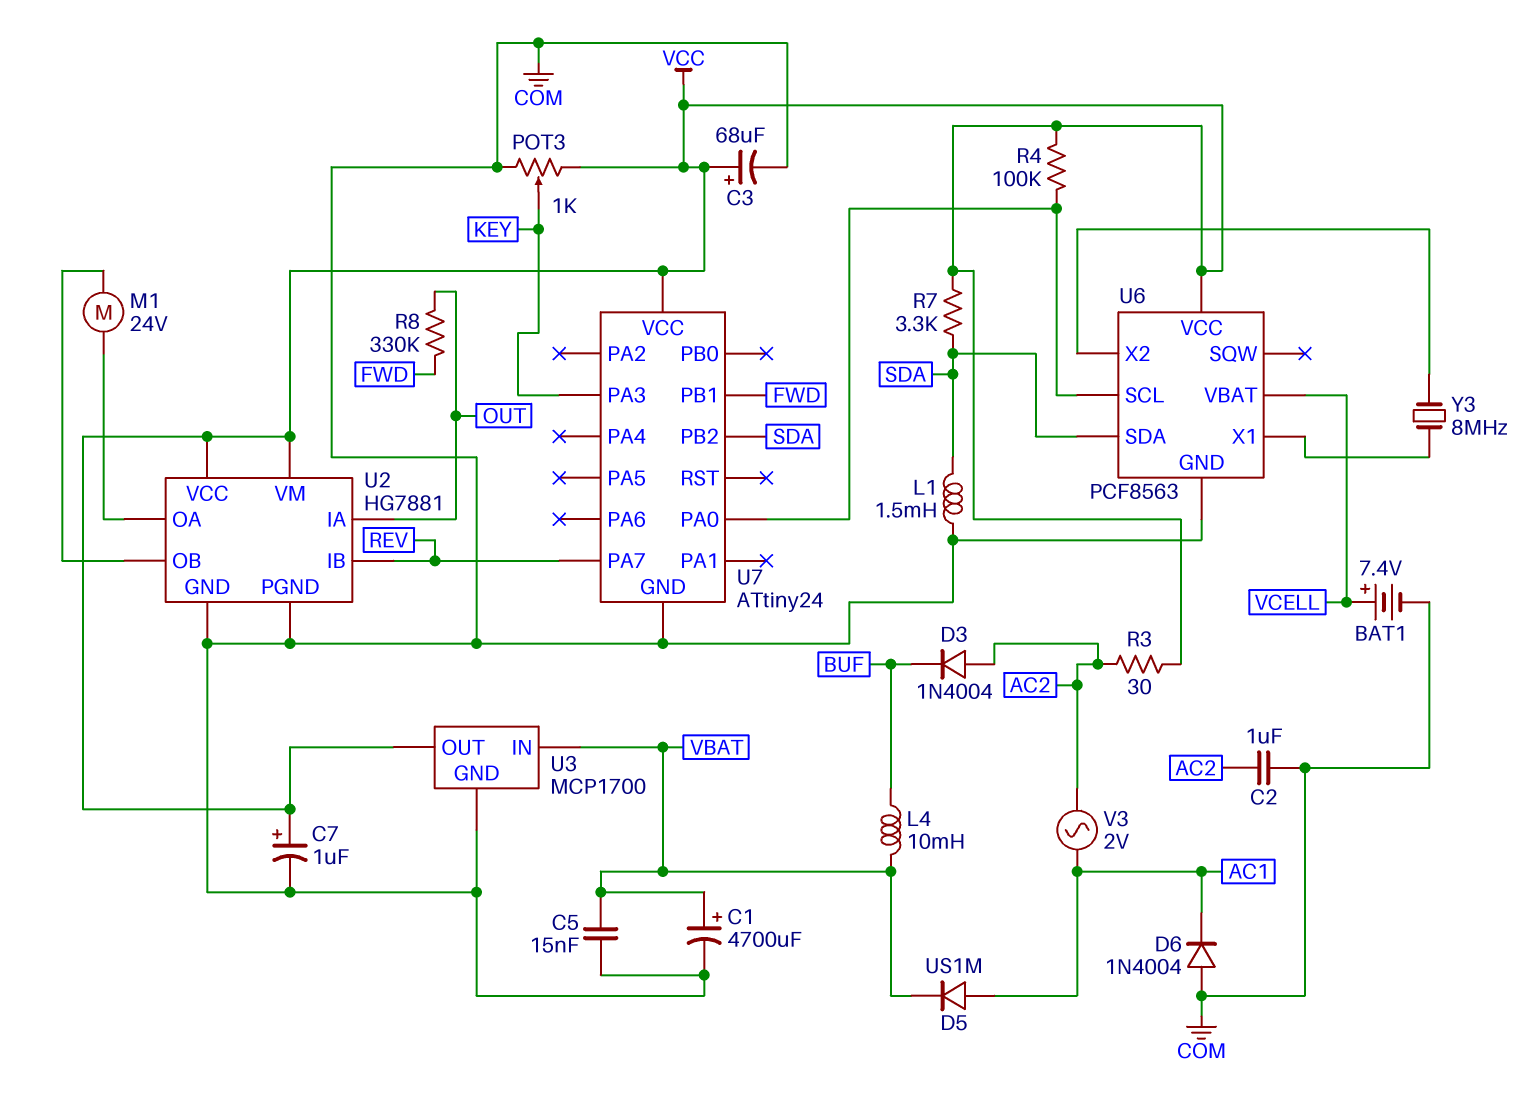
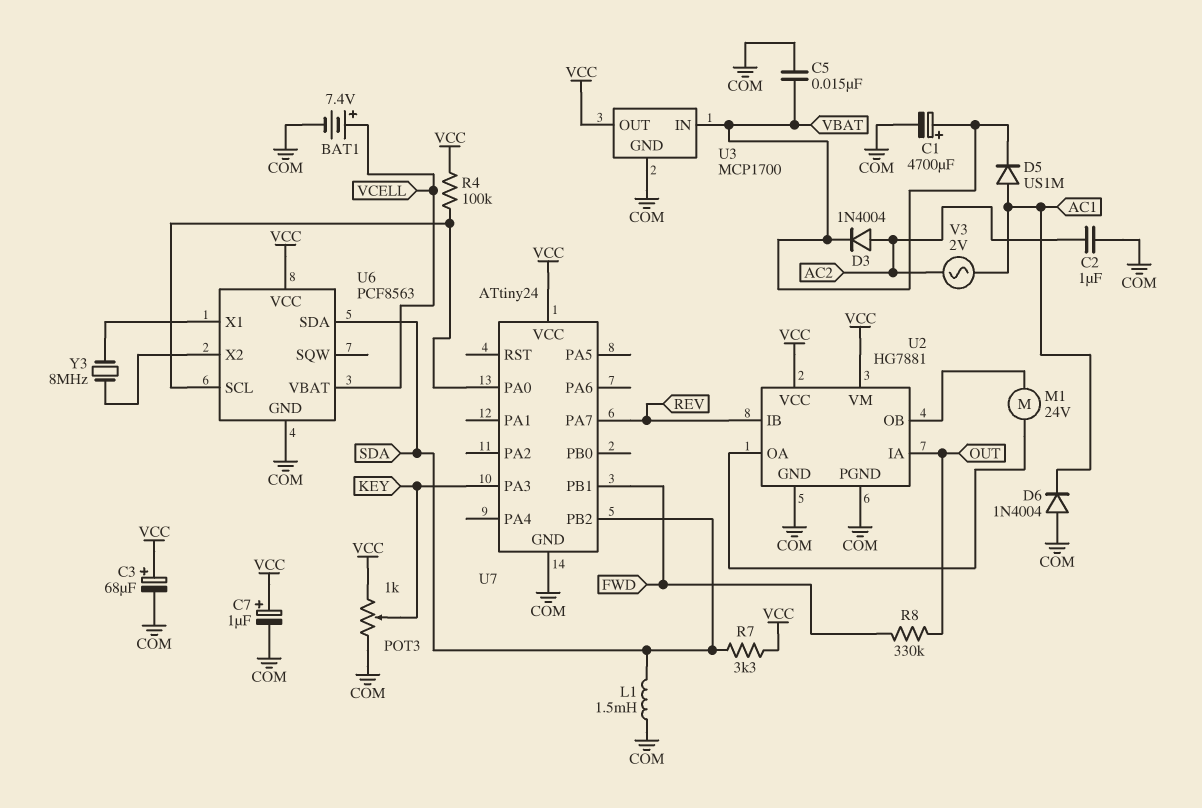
D3: diode 1N4004 (A AC2, K BUF) -> diode 1N4004 (A AC2, K VBAT)
L4: 10mH (BUF, VBAT) -> none
R3: 30 (AC2, VCC) -> none

